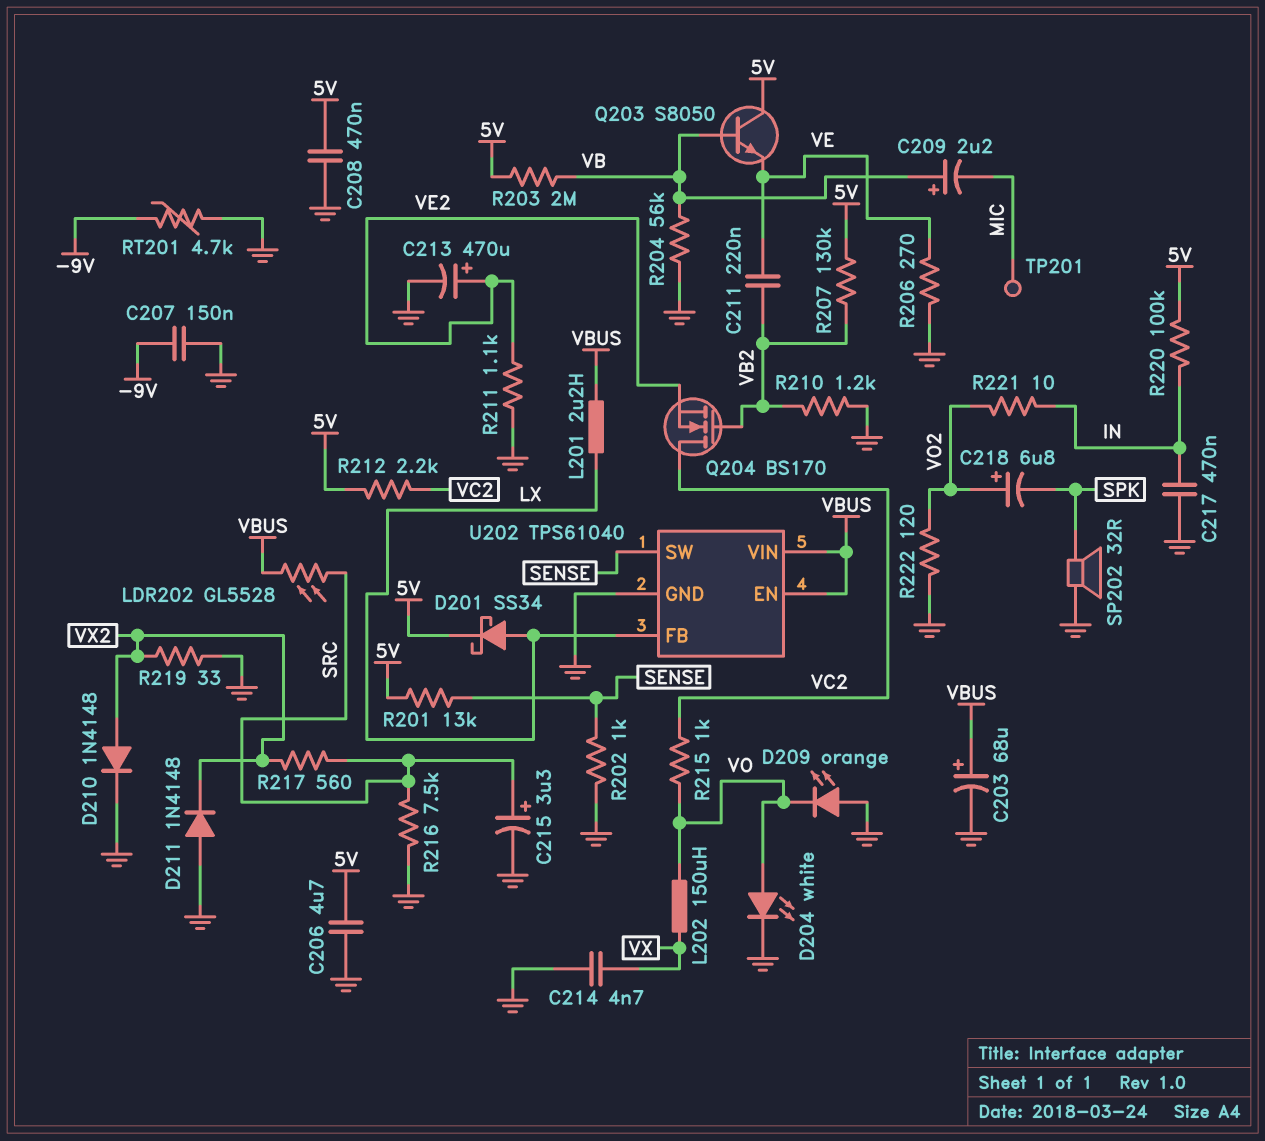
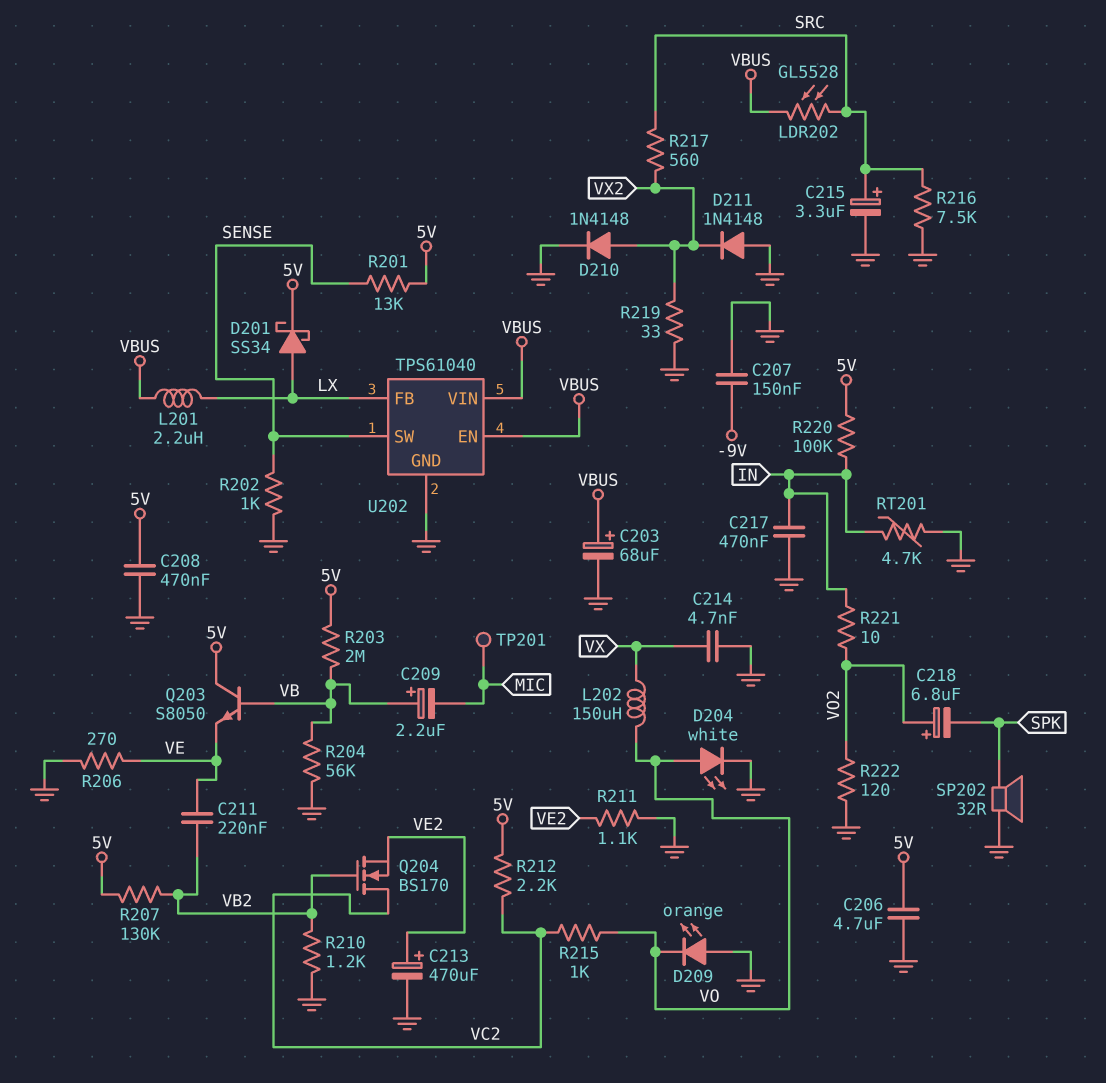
RT201: 4.7k (-9V, GND) -> 4.7k (GND, IN)

